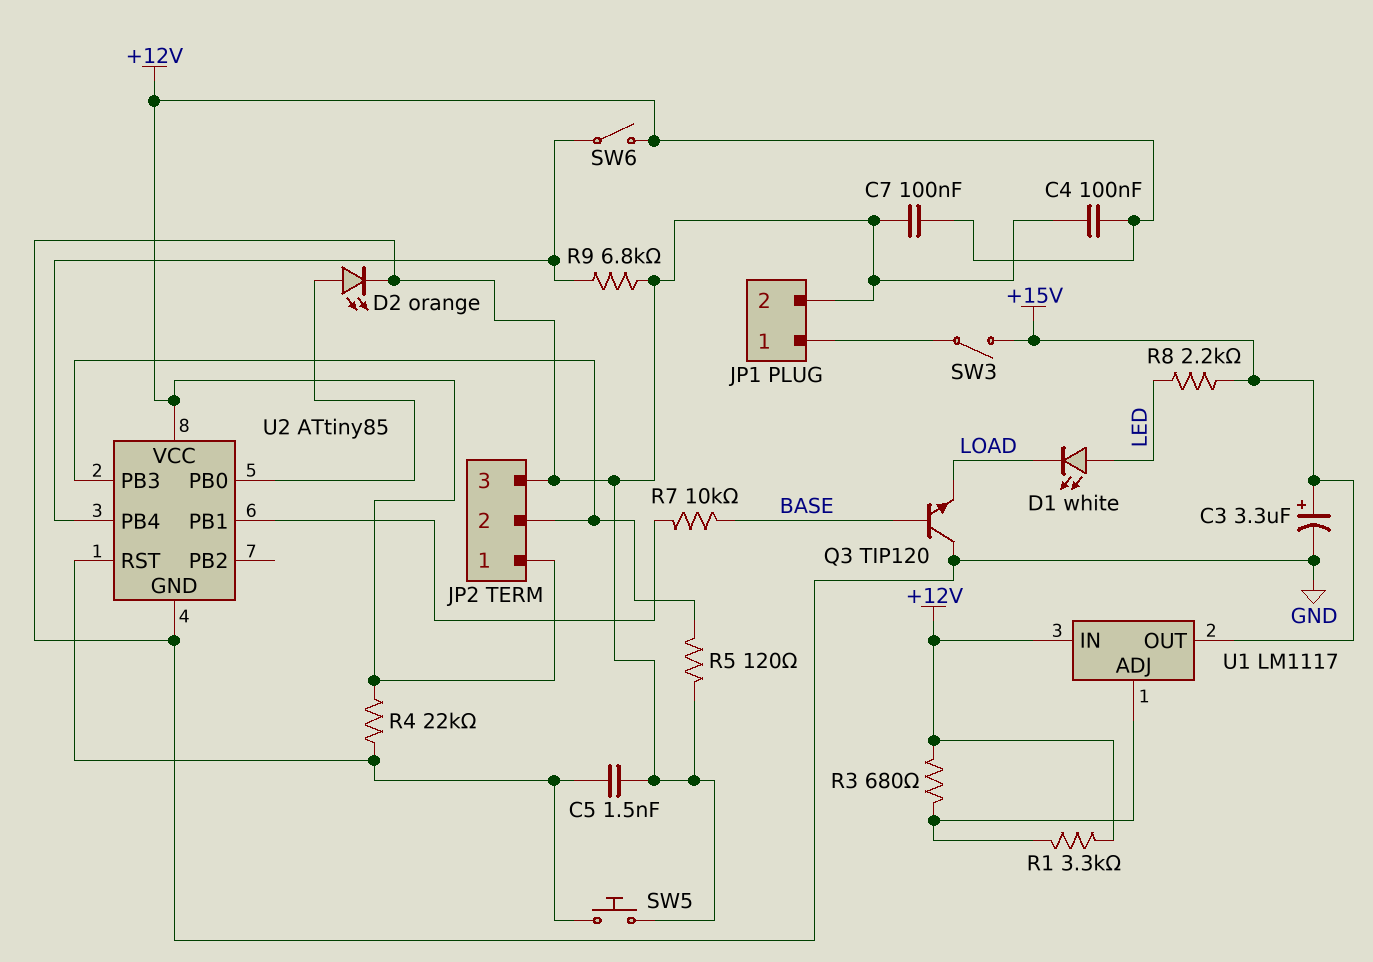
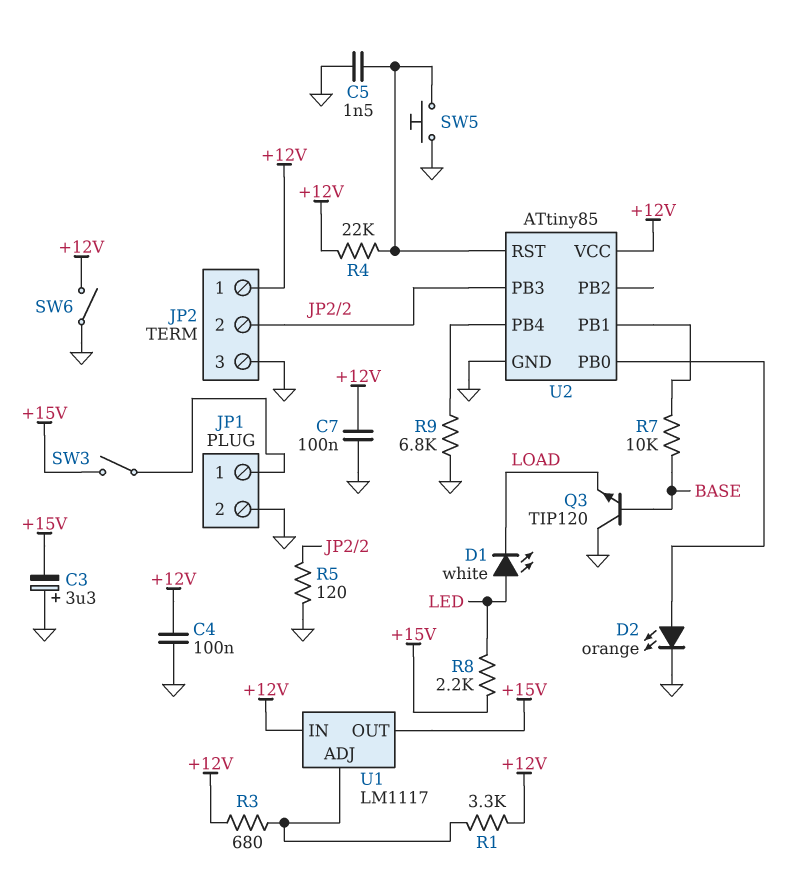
C3: 3.3uF (plus +15V, minus GND) -> 3.3uF (plus GND, minus +15V)
SW6: switch (+12V, U2/PB4) -> switch (+12V, GND)

